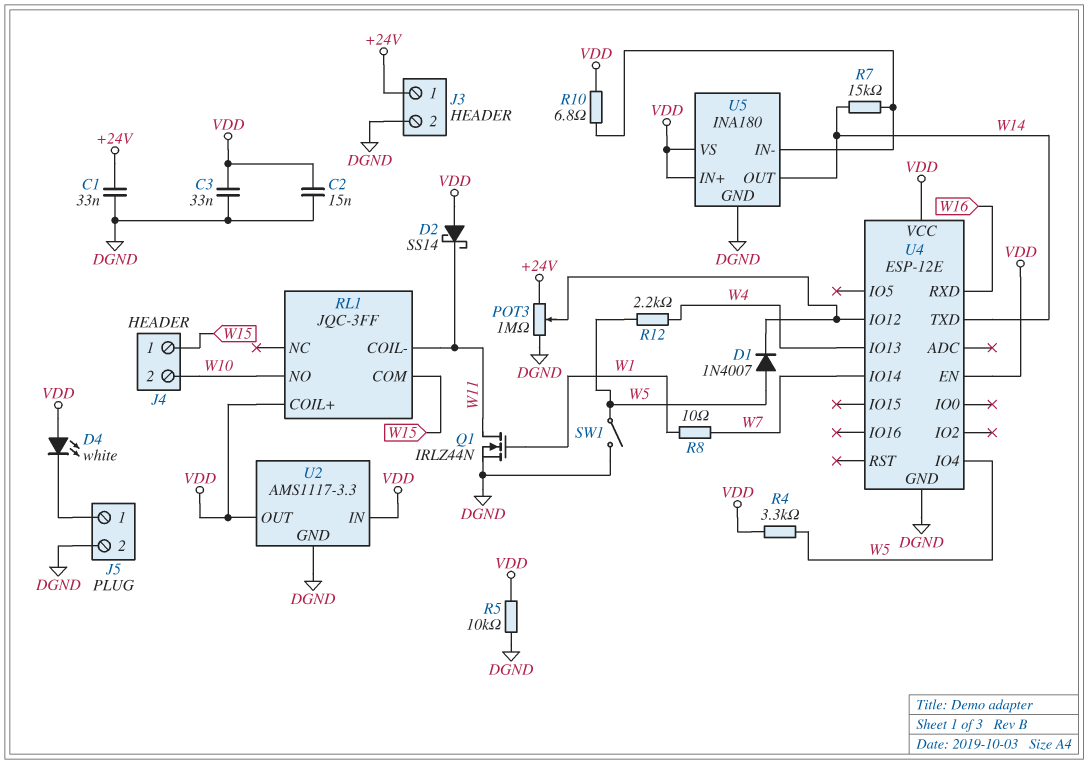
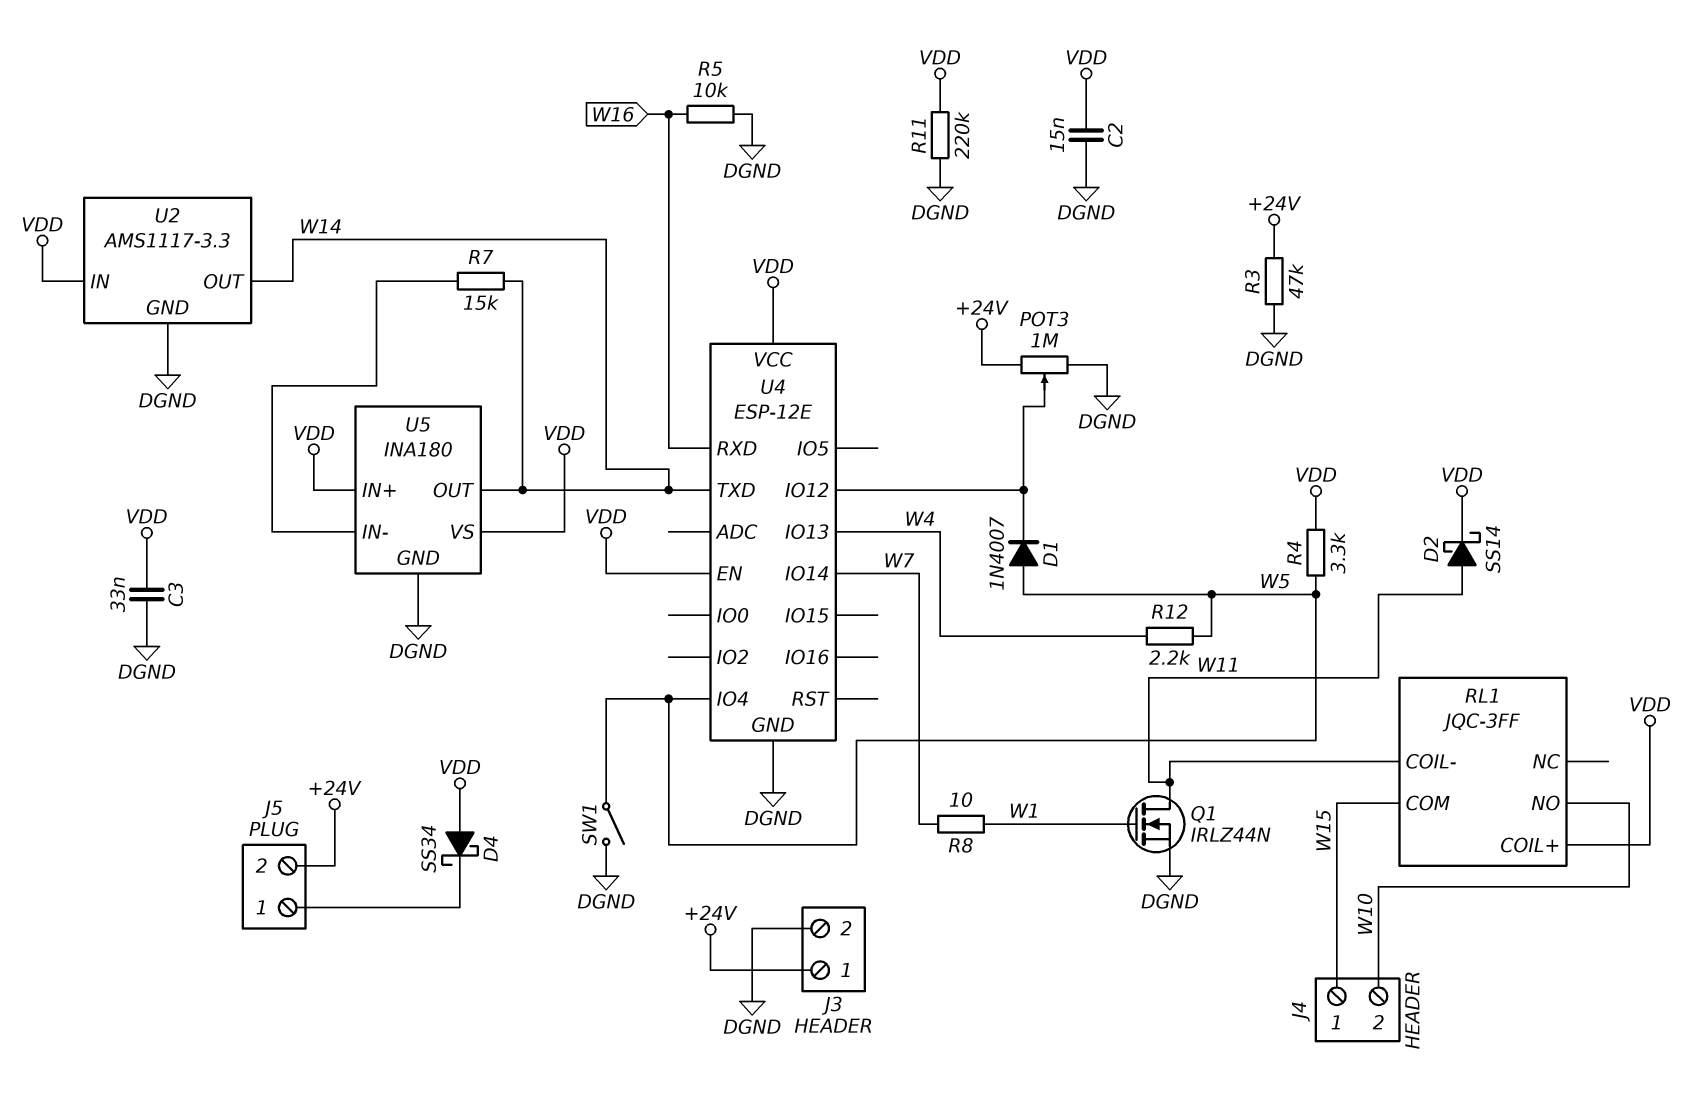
C1: 33nF (+24V, DGND) -> none
D2: schottky SS14 (A VDD, K W11) -> schottky SS14 (A W11, K VDD)
D4: LED white (A VDD, K J5/1) -> schottky SS34 (A VDD, K J5/1)
J5 pin 2: DGND -> +24V
R3: none -> 47k (+24V, DGND)
R5: 10k (DGND, VDD) -> 10k (DGND, W16)
R10: 6.8 (U5/IN-, VDD) -> none
R11: none -> 220k (DGND, VDD)
U2 pin OUT: VDD -> W14

